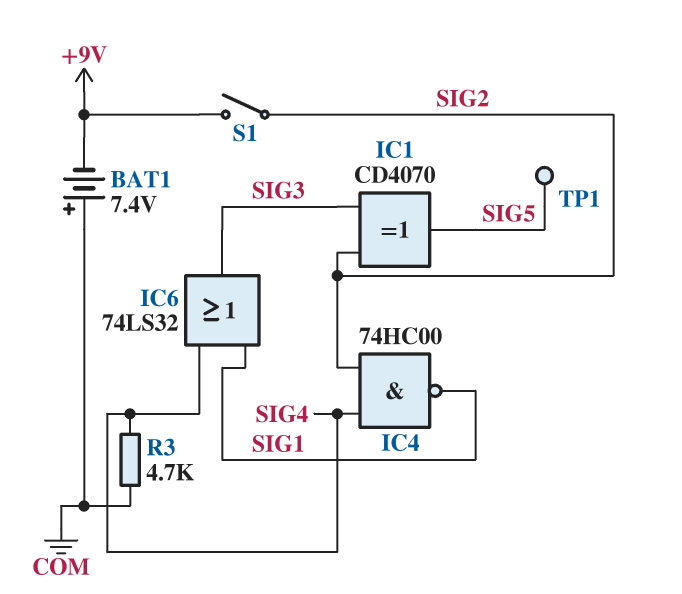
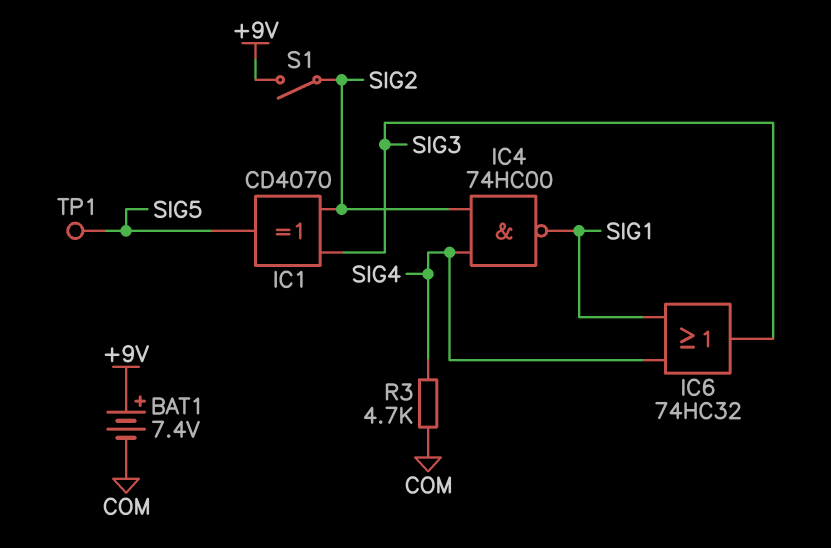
BAT1: 7.4V (plus COM, minus +9V) -> 7.4V (plus +9V, minus COM)
IC6: OR 74LS32 (in SIG1, in SIG4, out SIG3) -> OR 74HC32 (in SIG1, in SIG4, out SIG3)

